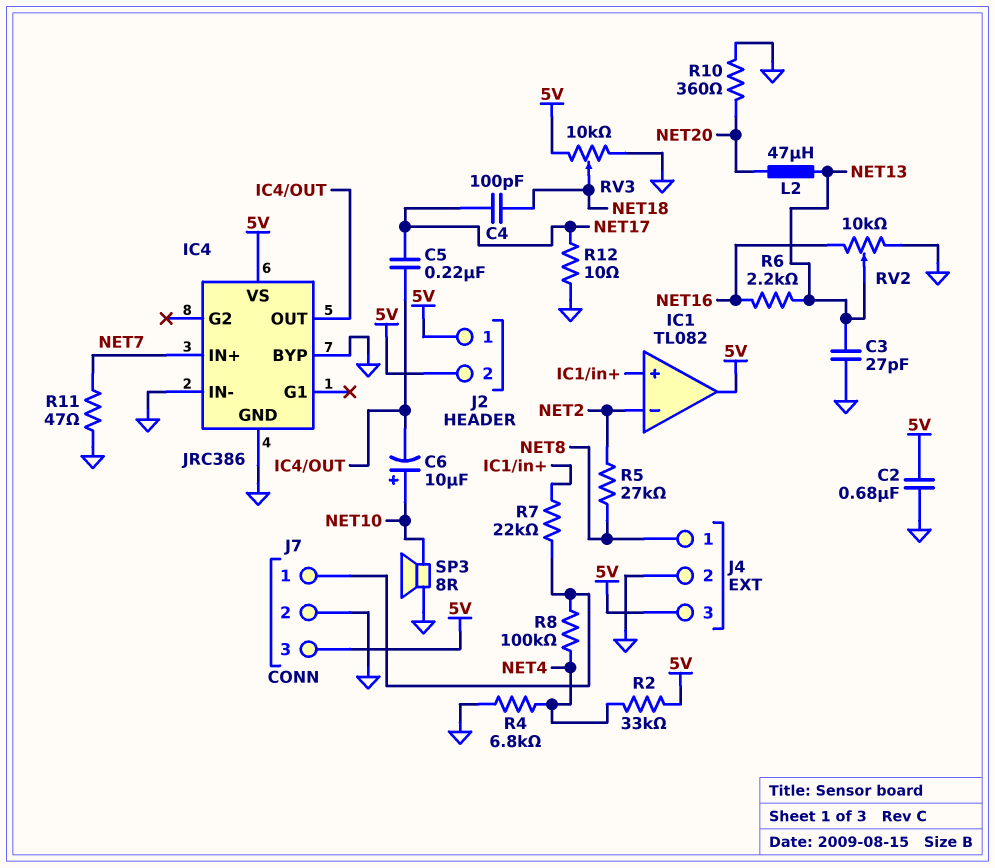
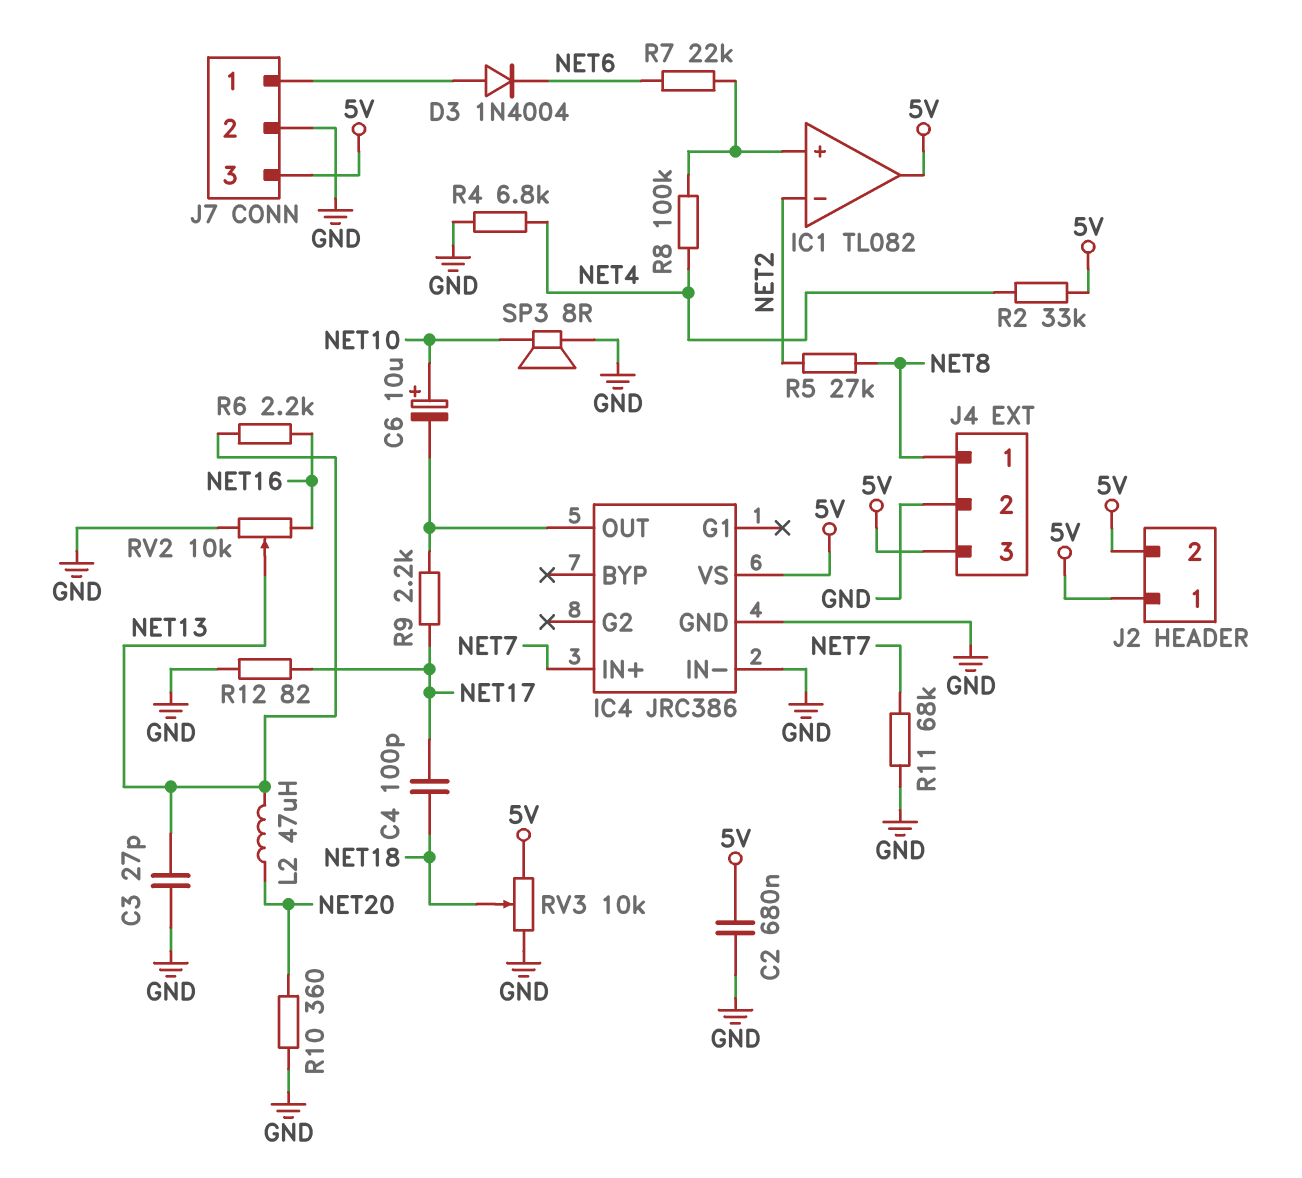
C5: 220nF (IC4/OUT, NET17) -> none
D3: none -> diode 1N4004 (A J7/1, K NET6)
IC4 pin BYP: GND -> none
R7: 22k (IC1/in+, J7/1) -> 22k (IC1/in+, NET6)
R8: 100k (J7/1, NET4) -> 100k (IC1/in+, NET4)
R9: none -> 2.2k (IC4/OUT, NET17)
R11: 47 (GND, NET7) -> 68k (GND, NET7)
R12: 10 (GND, NET17) -> 82 (GND, NET17)

